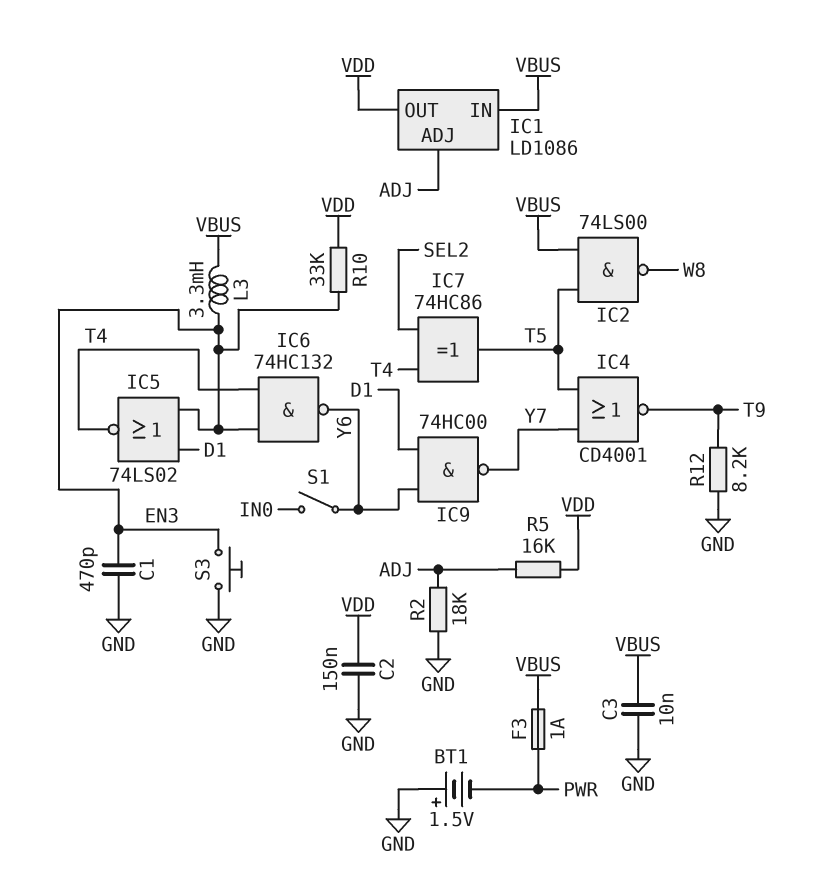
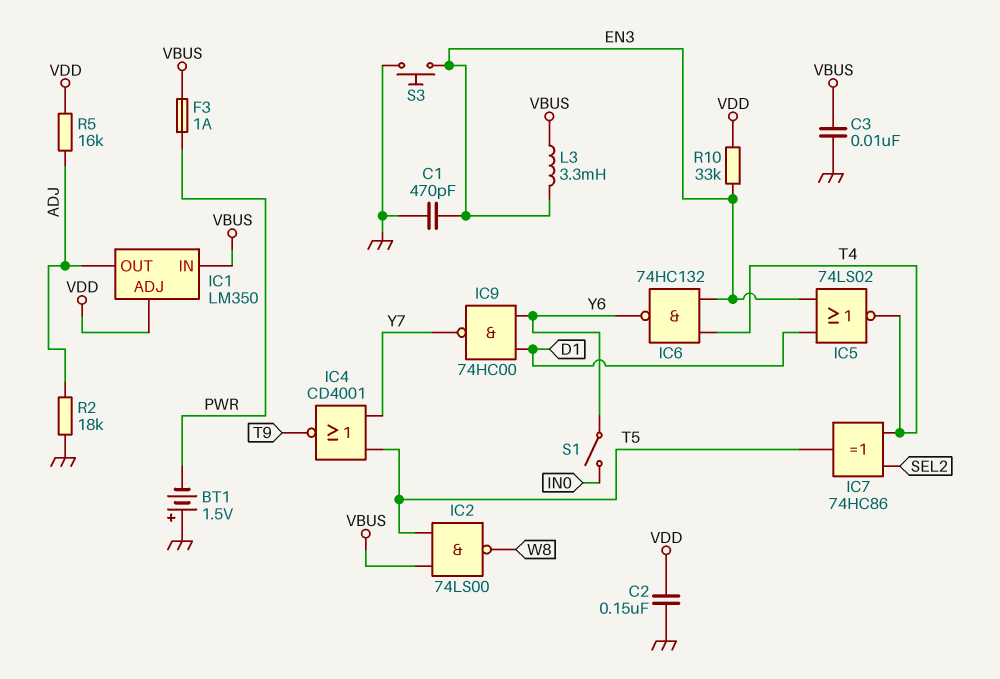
IC1: LD1086 -> LM350
IC1 pin ADJ: ADJ -> VDD
IC1 pin OUT: VDD -> ADJ
R12: 8.2k (GND, T9) -> none

